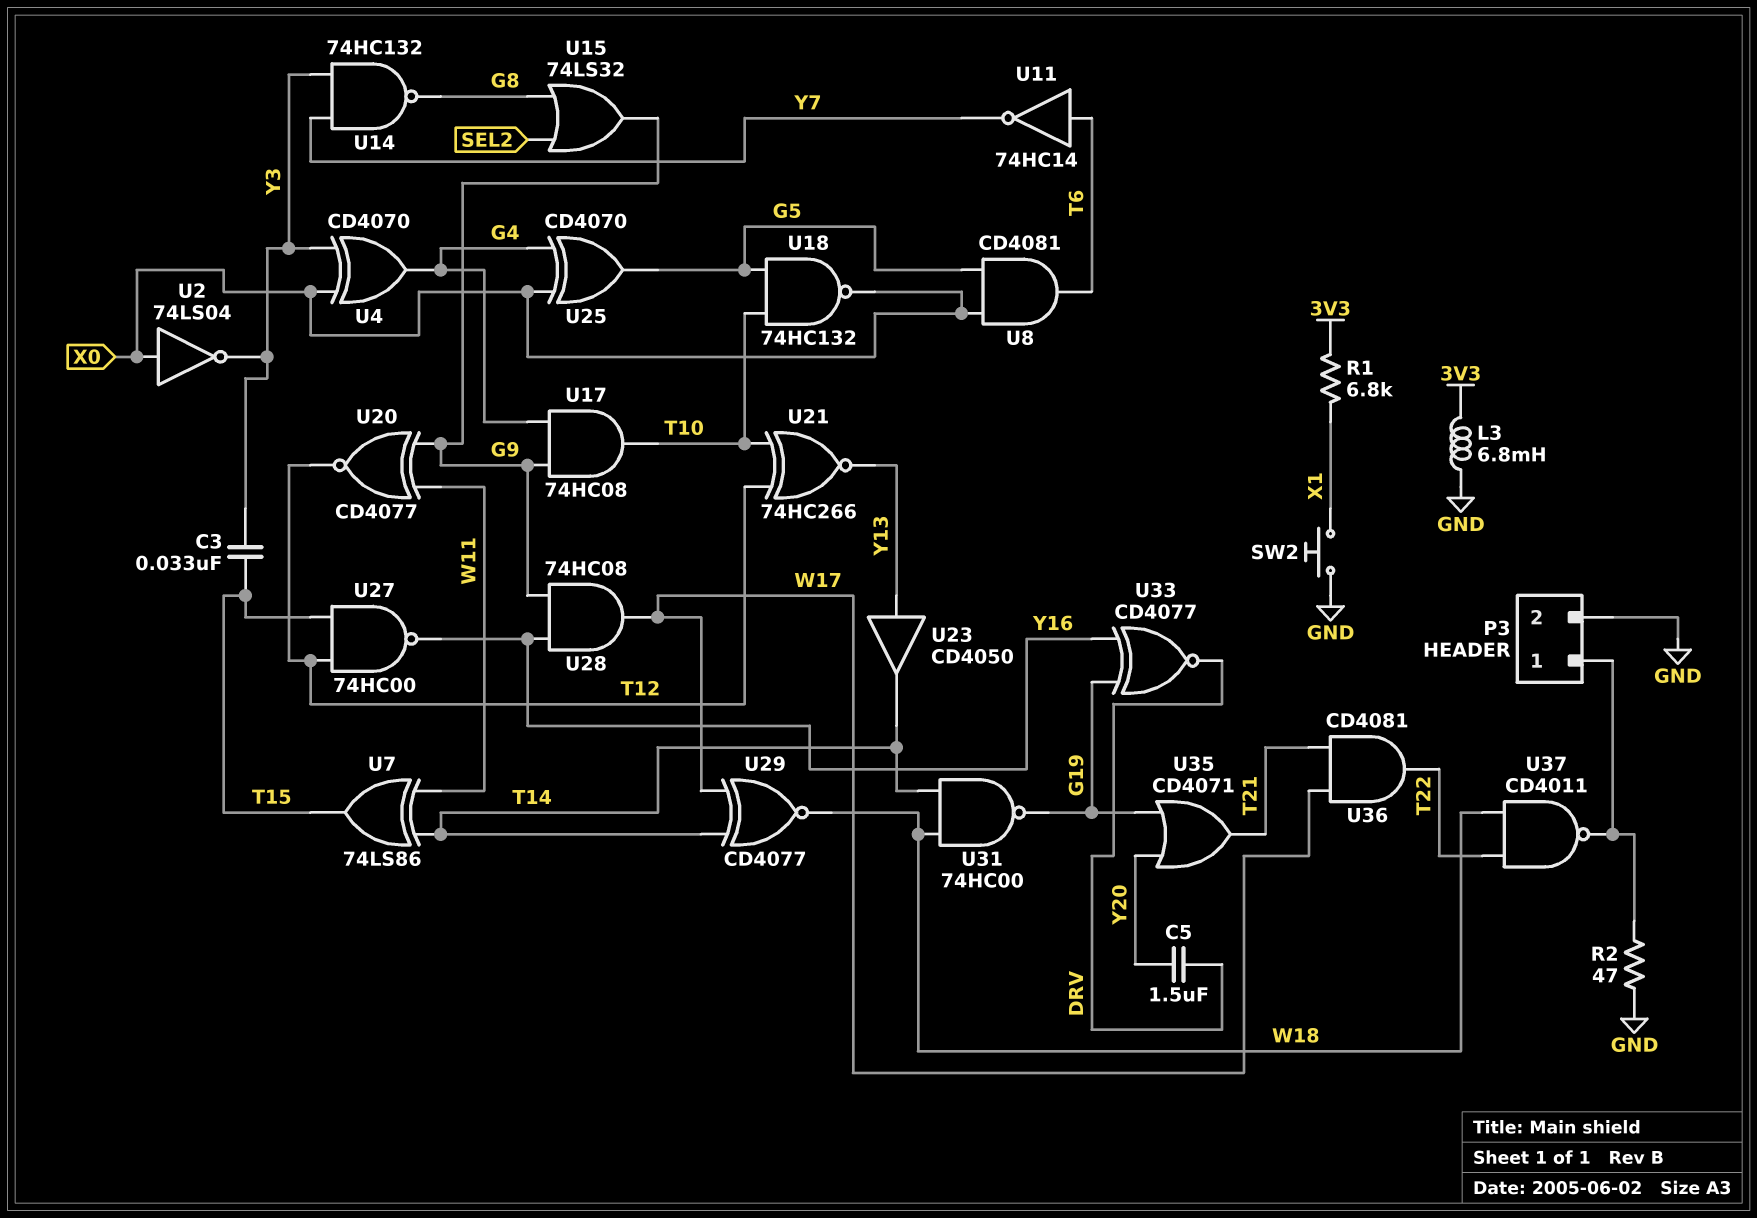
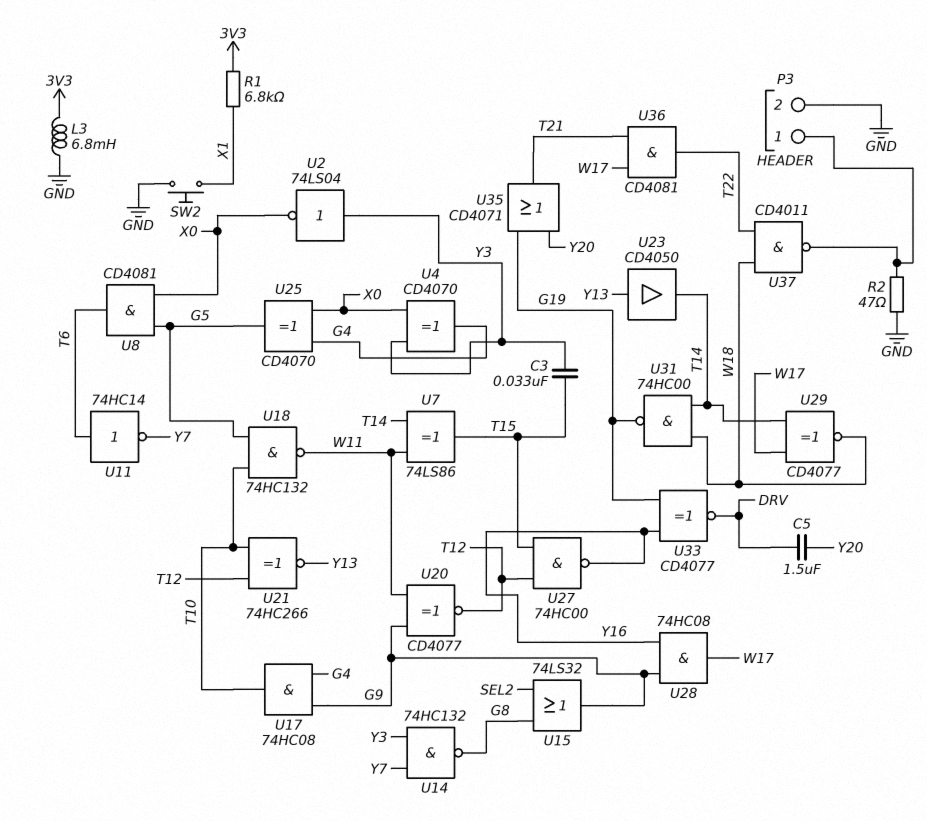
U2: NOT 74LS04 (in X0, out Y3) -> NOT 74LS04 (in Y3, out X0)
U18: NAND 74HC132 (in G5, in T10, out X0) -> NAND 74HC132 (in G5, in T10, out W11)

